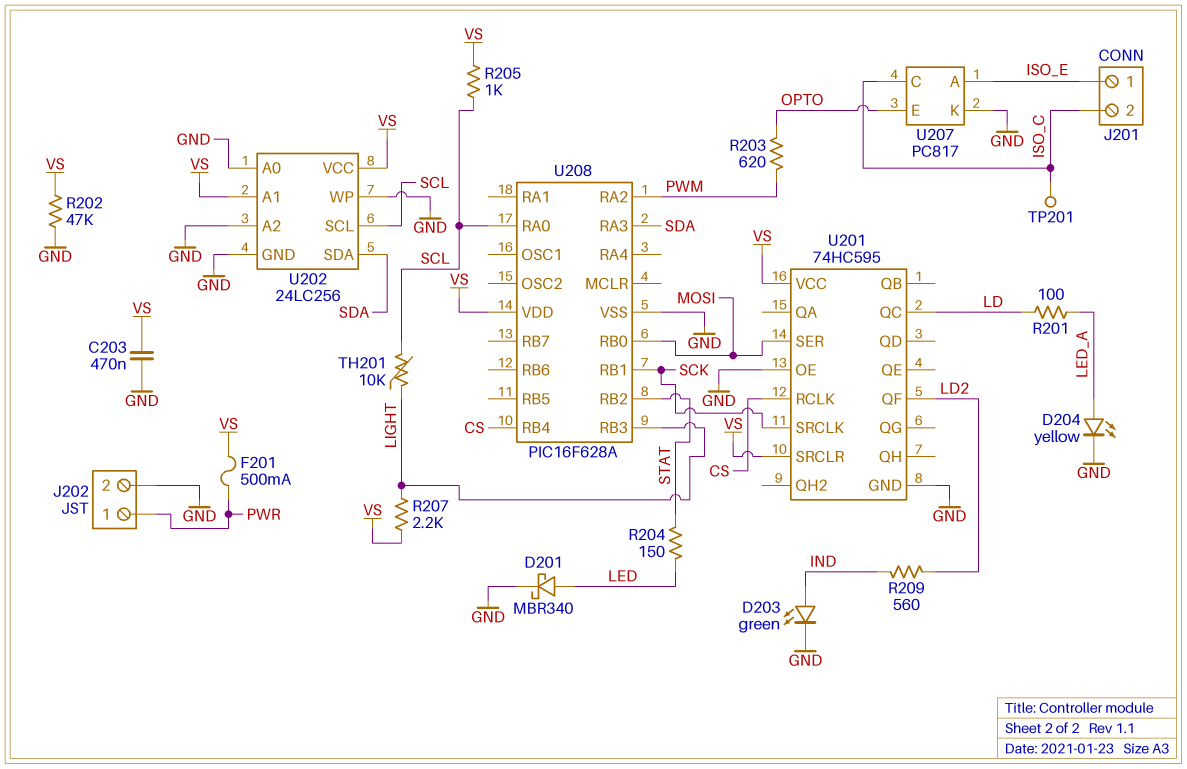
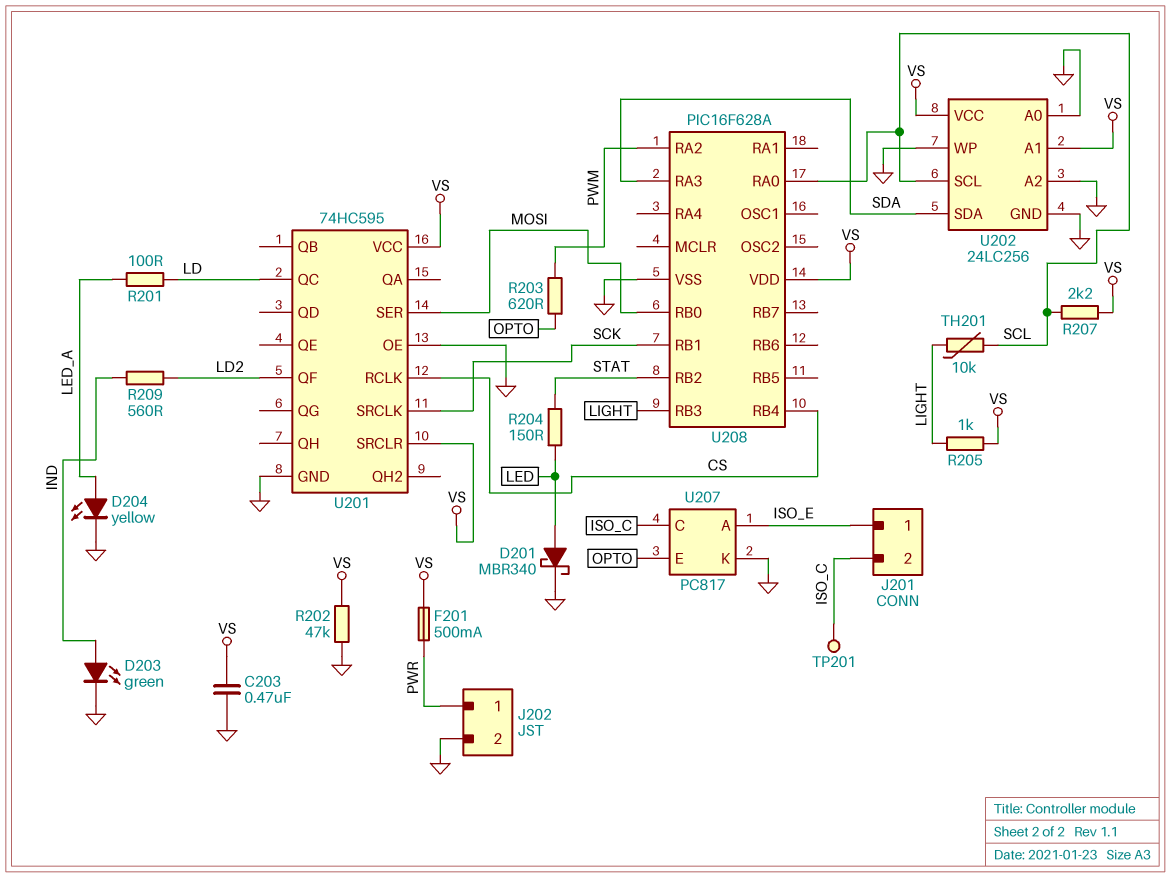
R205: 1k (SCL, VS) -> 1k (LIGHT, VS)
R207: 2.2k (LIGHT, VS) -> 2.2k (SCL, VS)

